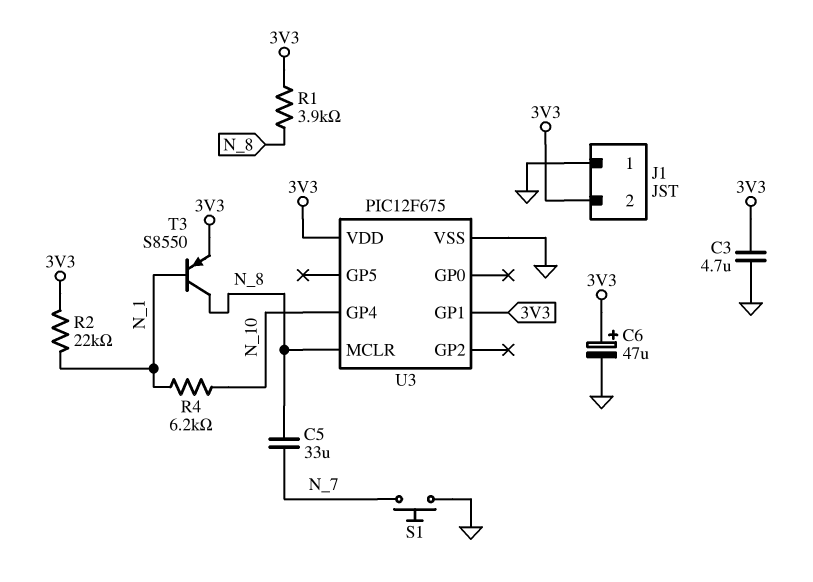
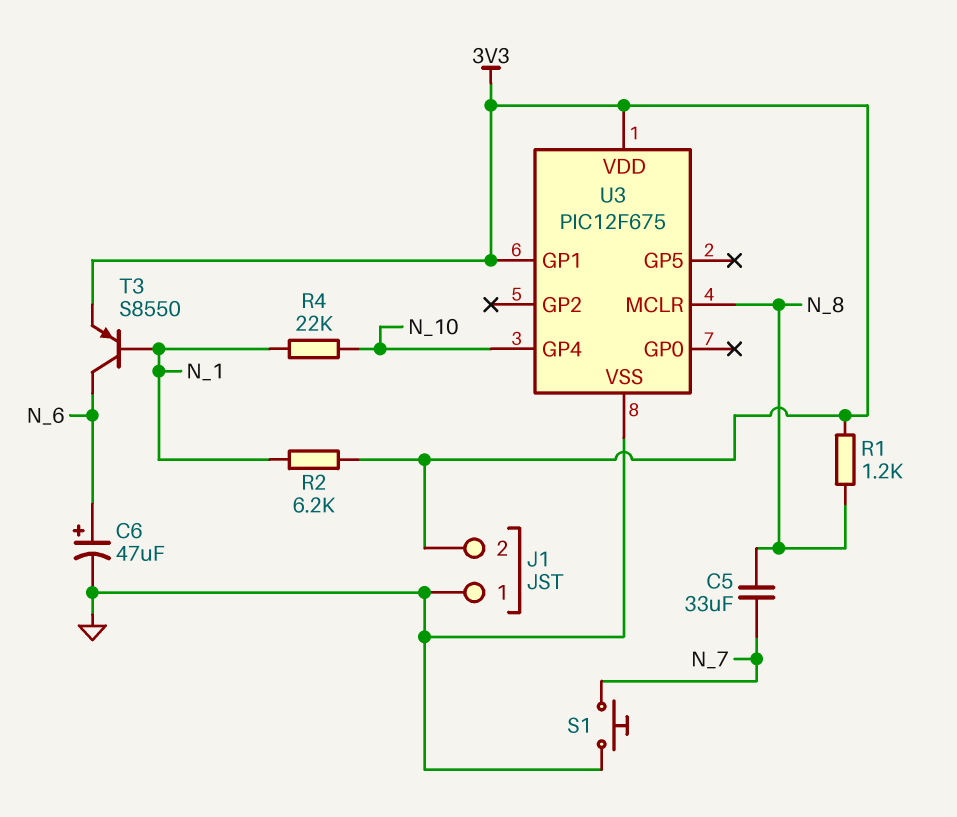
C3: 4.7uF (3V3, GND) -> none
C6: 47uF (plus 3V3, minus GND) -> 47uF (plus N_6, minus GND)
R1: 3.9k (3V3, N_8) -> 1.2k (3V3, N_8)
R2: 22k (3V3, N_1) -> 6.2k (3V3, N_1)
R4: 6.2k (N_1, N_10) -> 22k (N_1, N_10)
T3: PNP S8550 (B N_1, C N_8, E 3V3) -> PNP S8550 (B N_1, C N_6, E 3V3)

